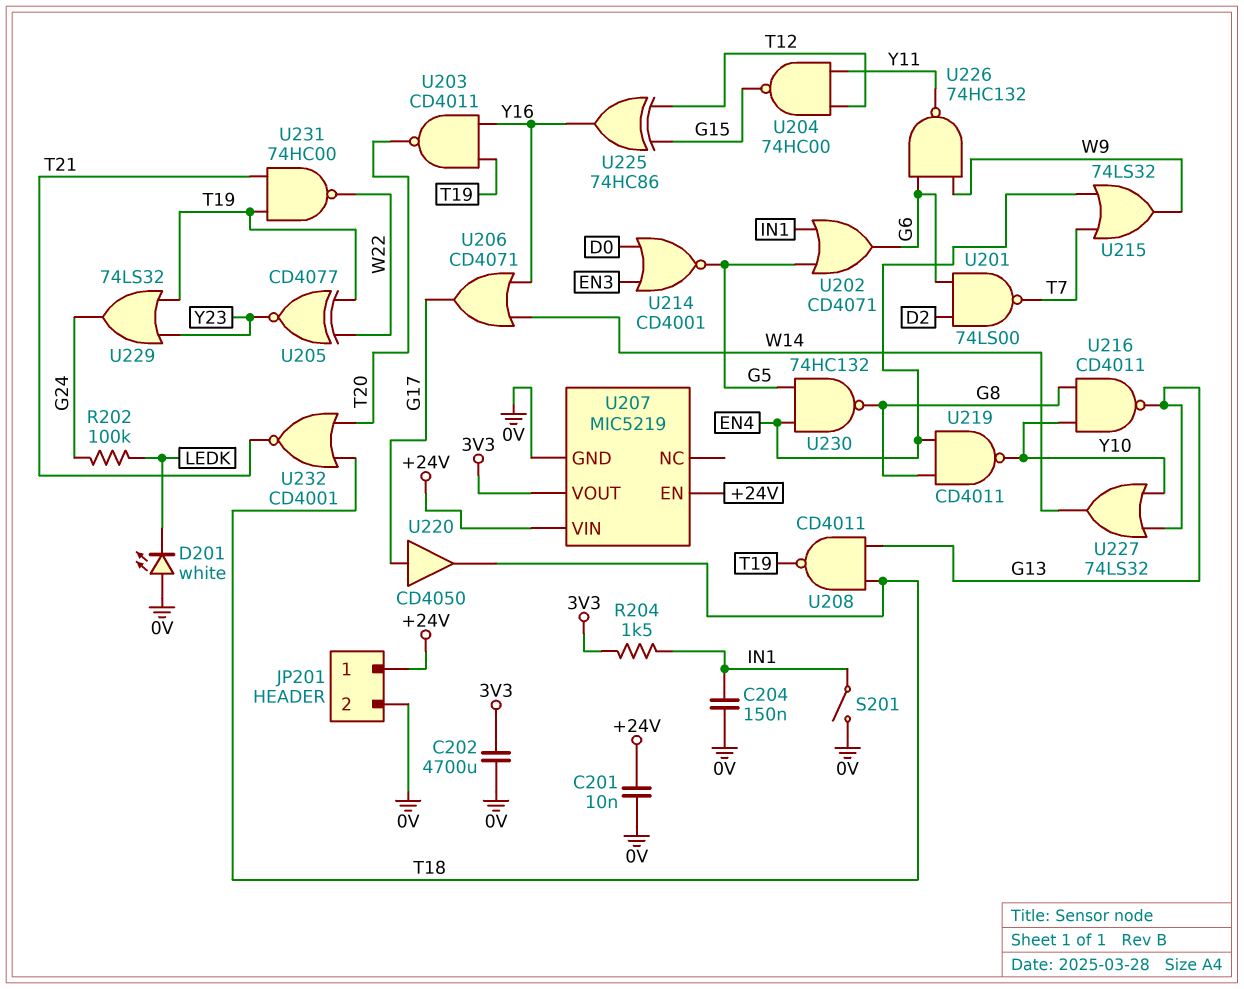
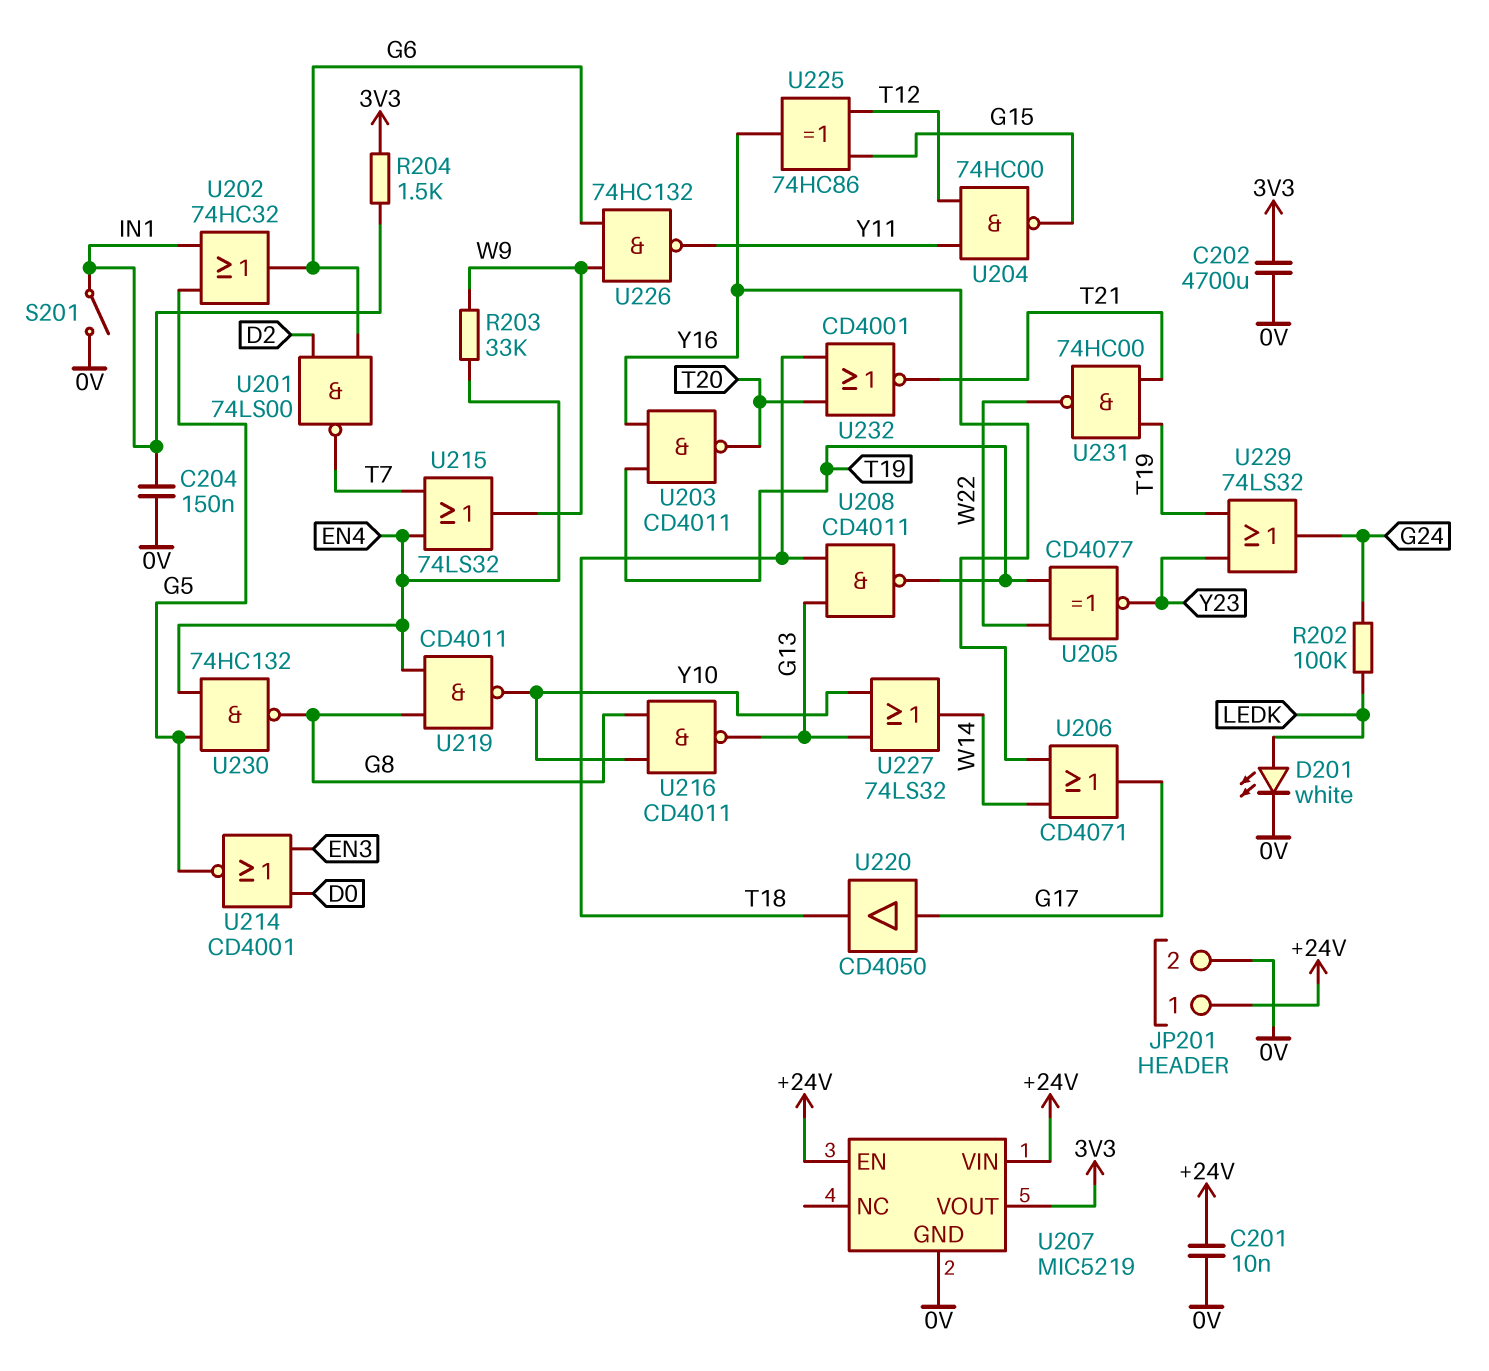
D201: LED white (A 0V, K LEDK) -> LED white (A LEDK, K 0V)
R203: none -> 33k (EN4, W9)
U202: OR CD4071 (in G5, in IN1, out G6) -> OR 74HC32 (in G5, in IN1, out G6)

